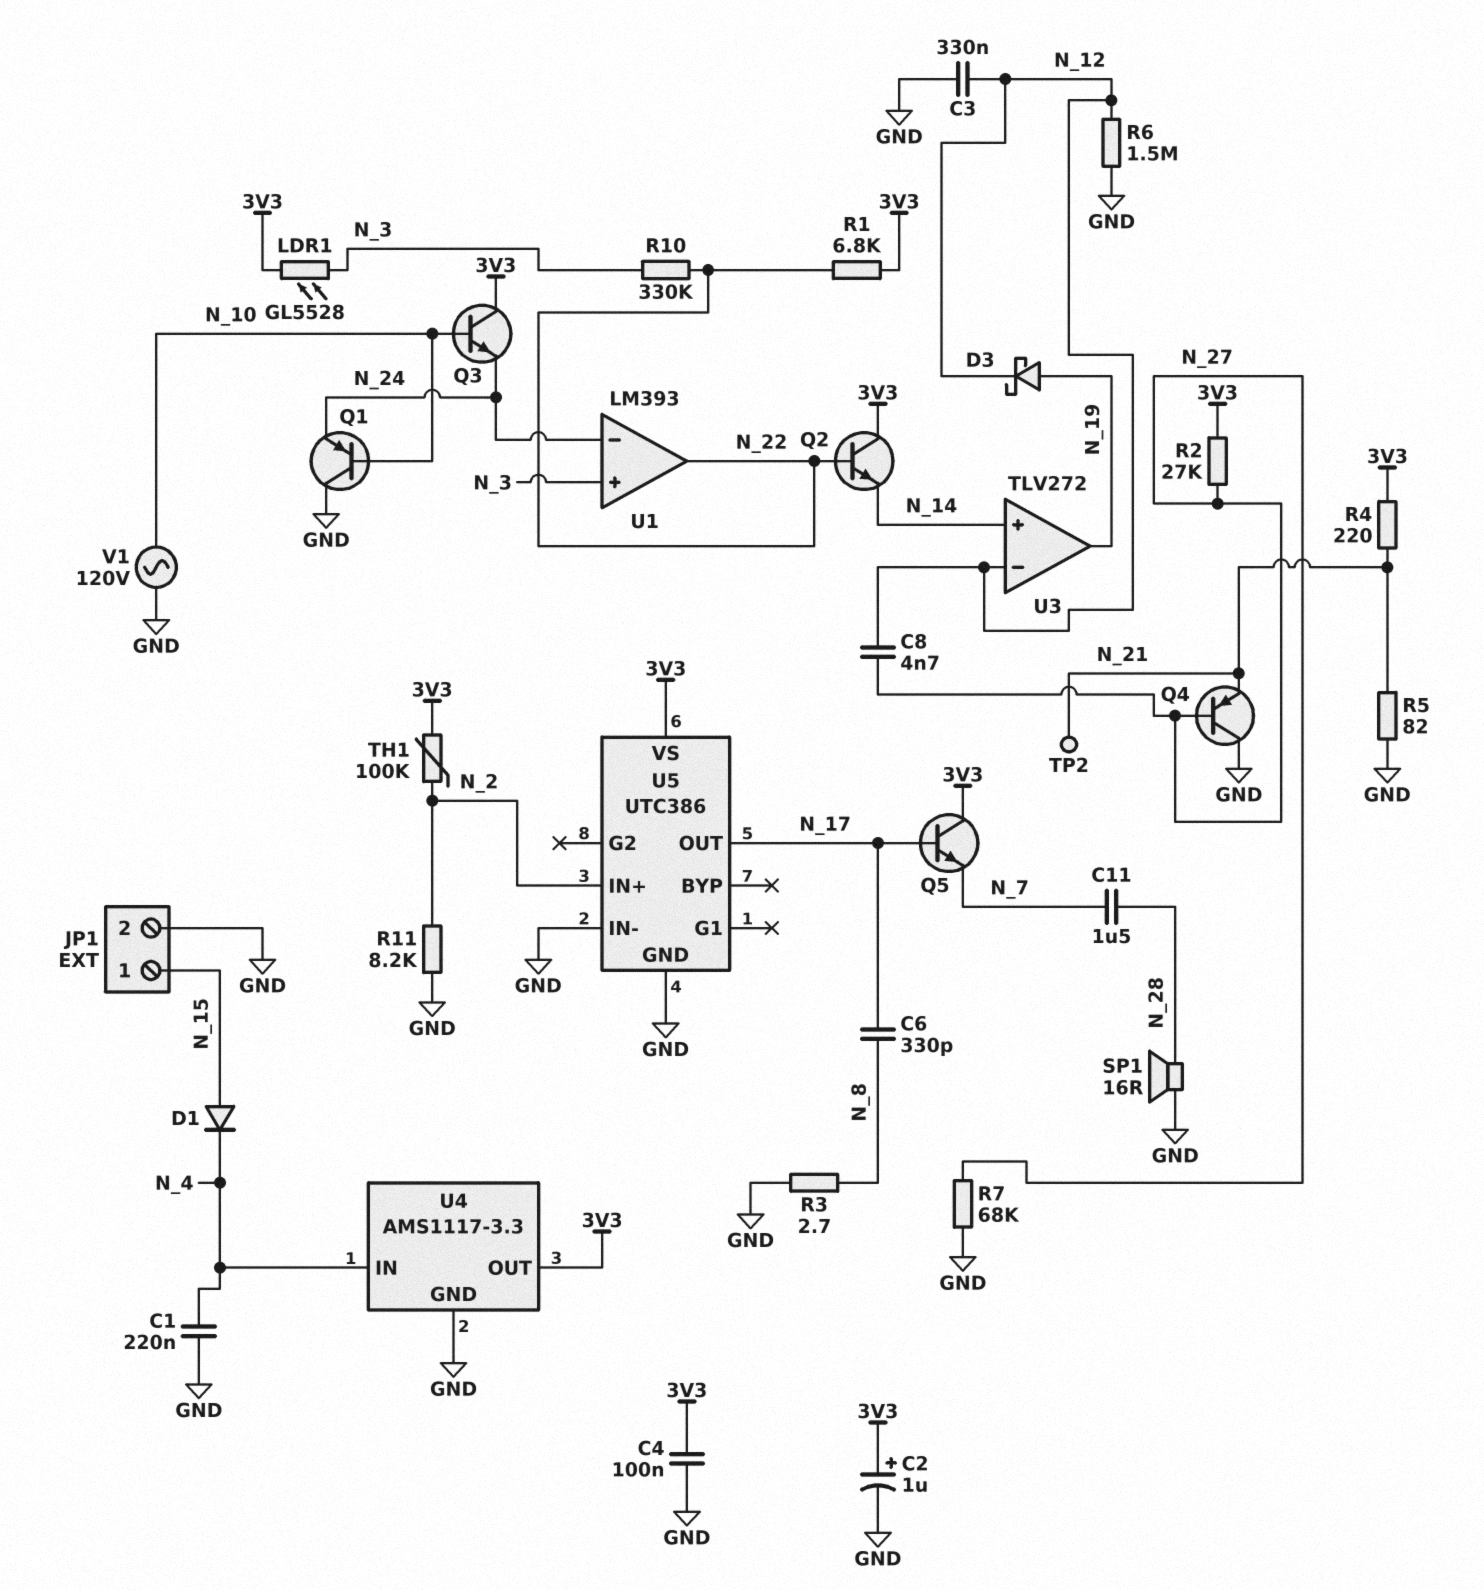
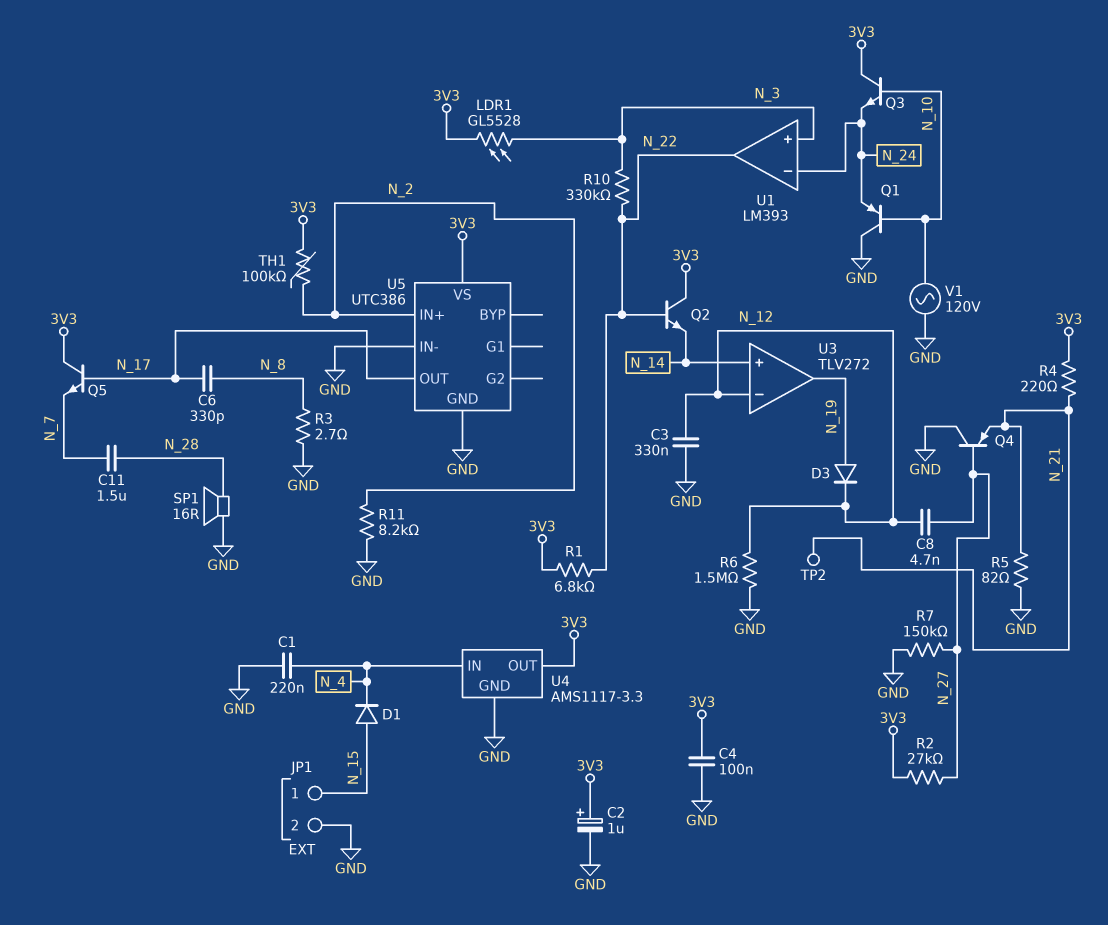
D3: schottky (A N_19, K N_12) -> diode (A N_19, K N_12)
R7: 68k (GND, N_27) -> 150k (GND, N_27)

